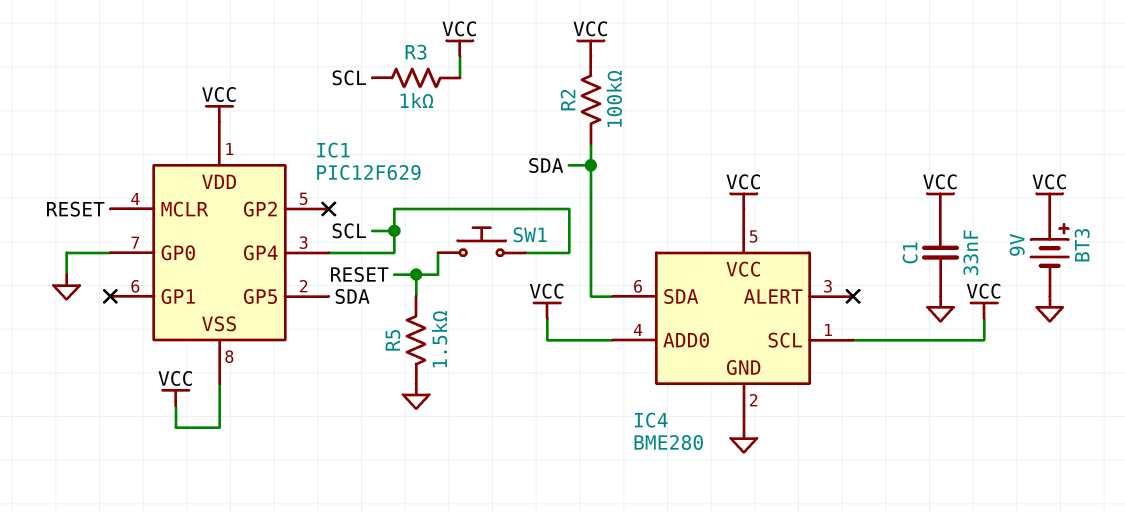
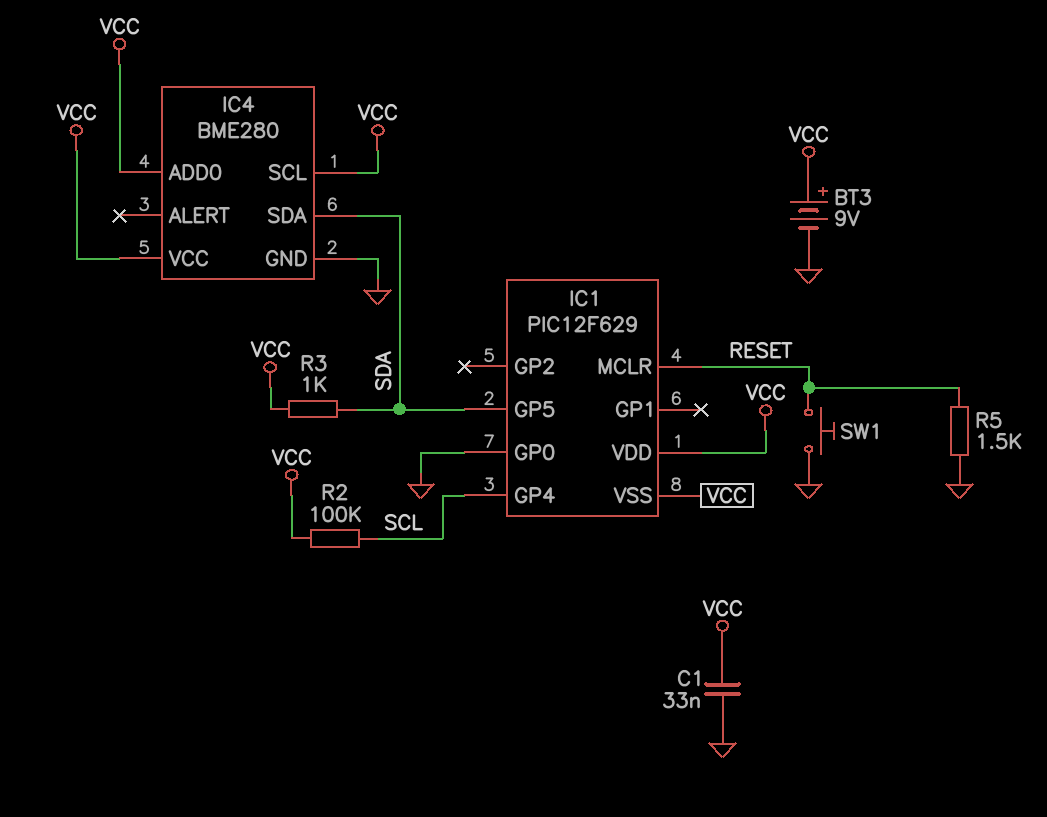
R2: 100k (SDA, VCC) -> 100k (SCL, VCC)
R3: 1k (SCL, VCC) -> 1k (SDA, VCC)
SW1: button (RESET, SCL) -> button (GND, RESET)

